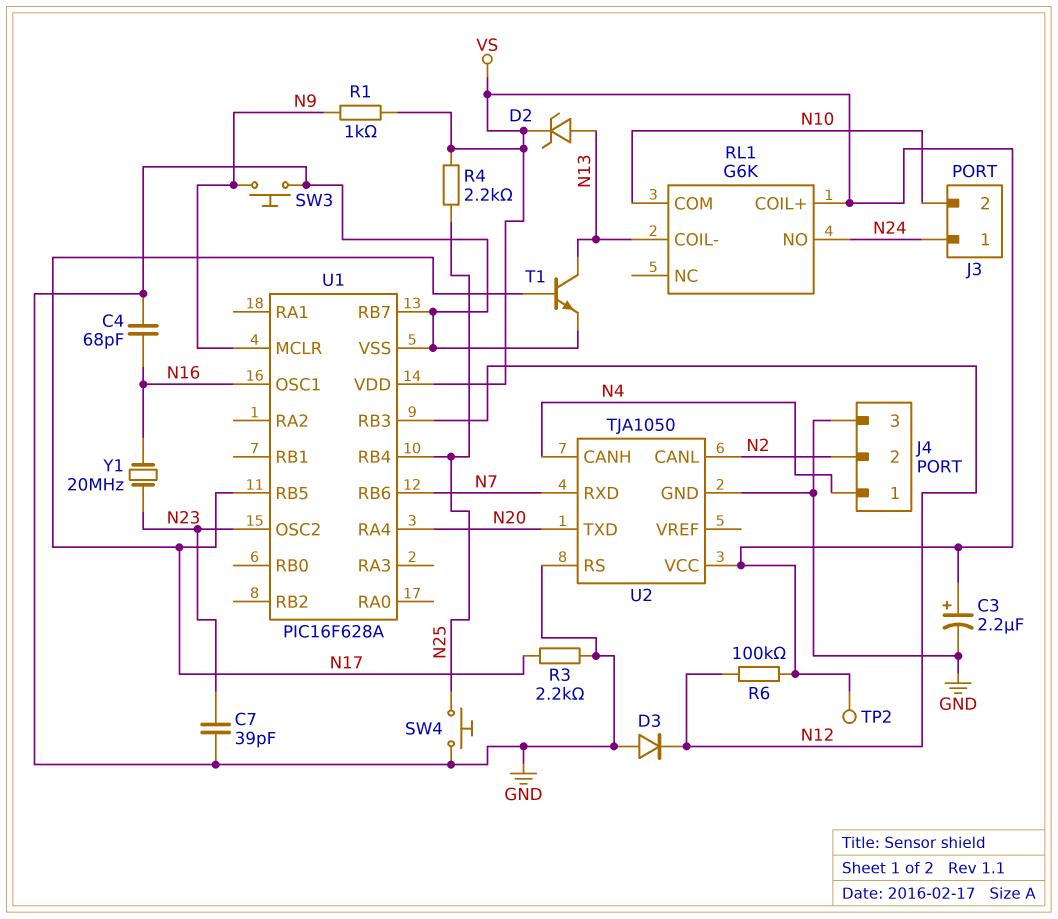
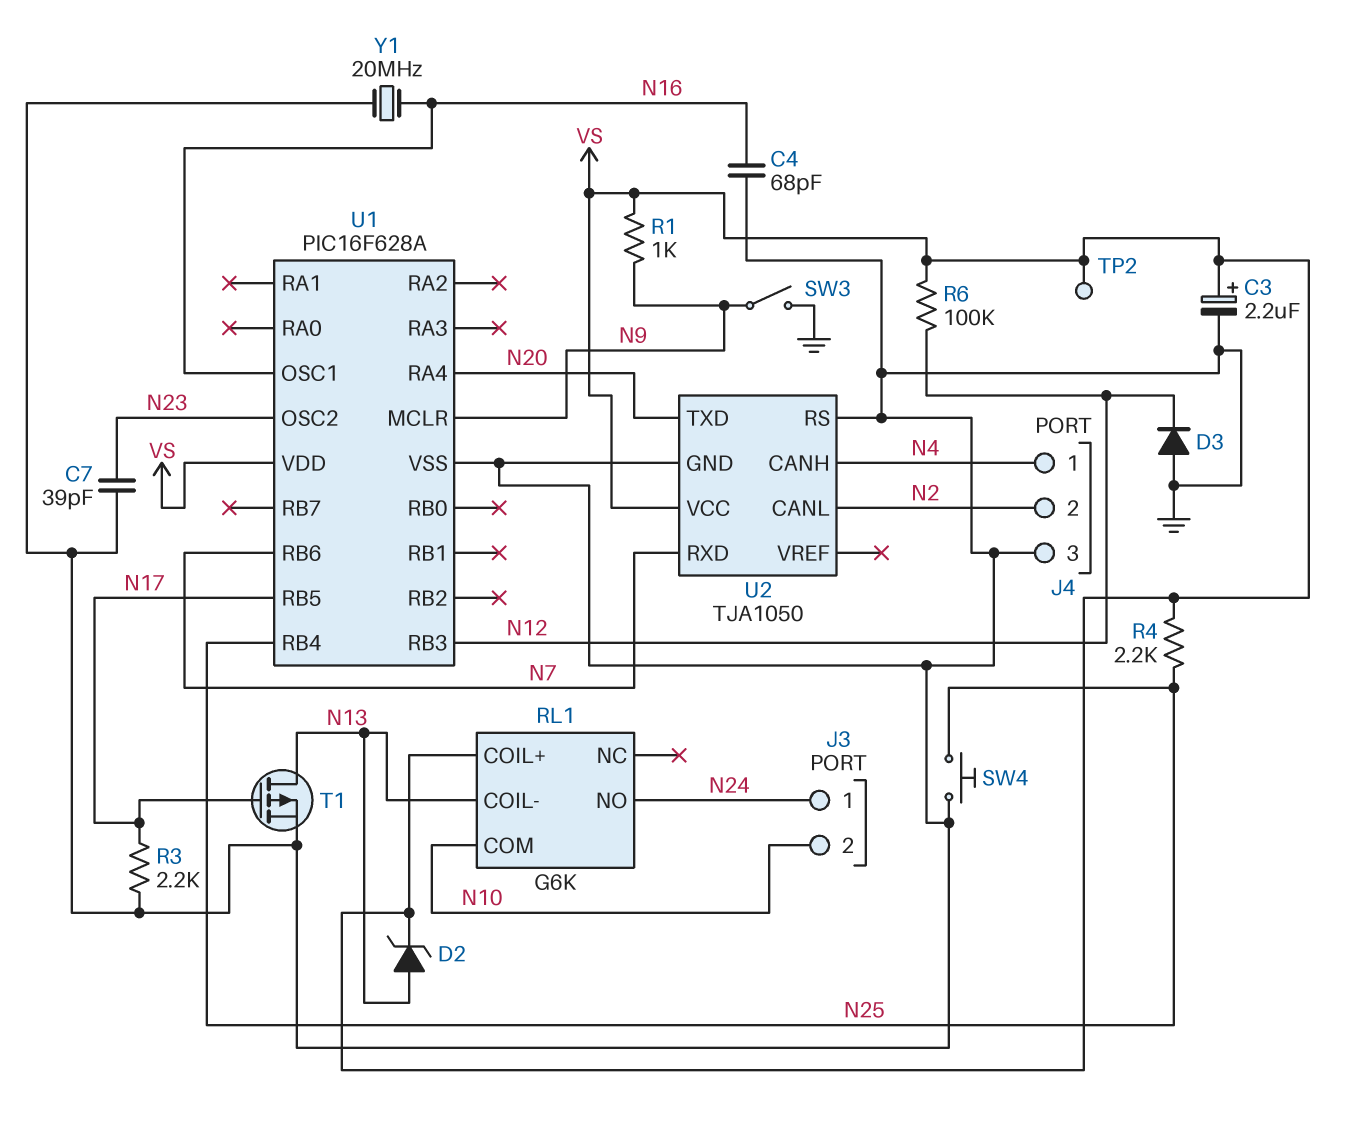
SW3: button (GND, N9) -> switch (GND, N9)
T1: NPN (B N17, C N13, E GND) -> PMOS (G N17, D N13, S GND)
U1 pin RB7: GND -> none
Y1: 20MHz (N16, N23) -> 20MHz (GND, N16)

